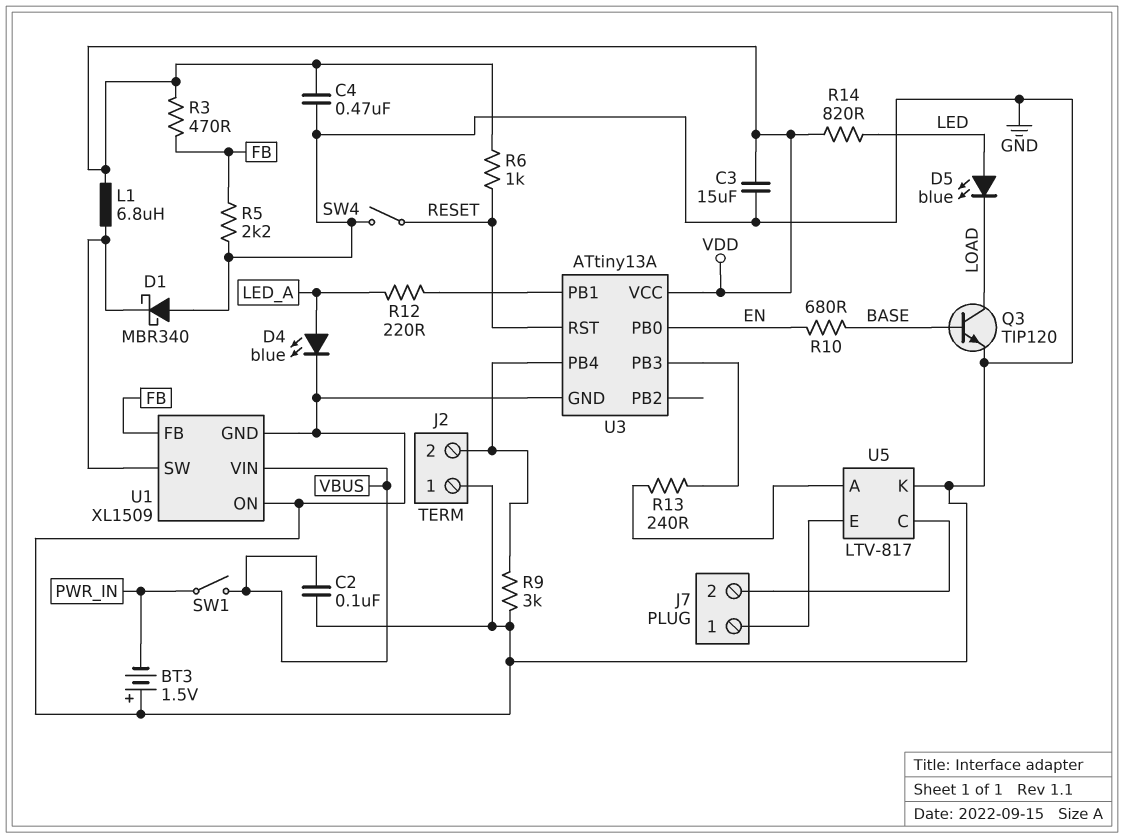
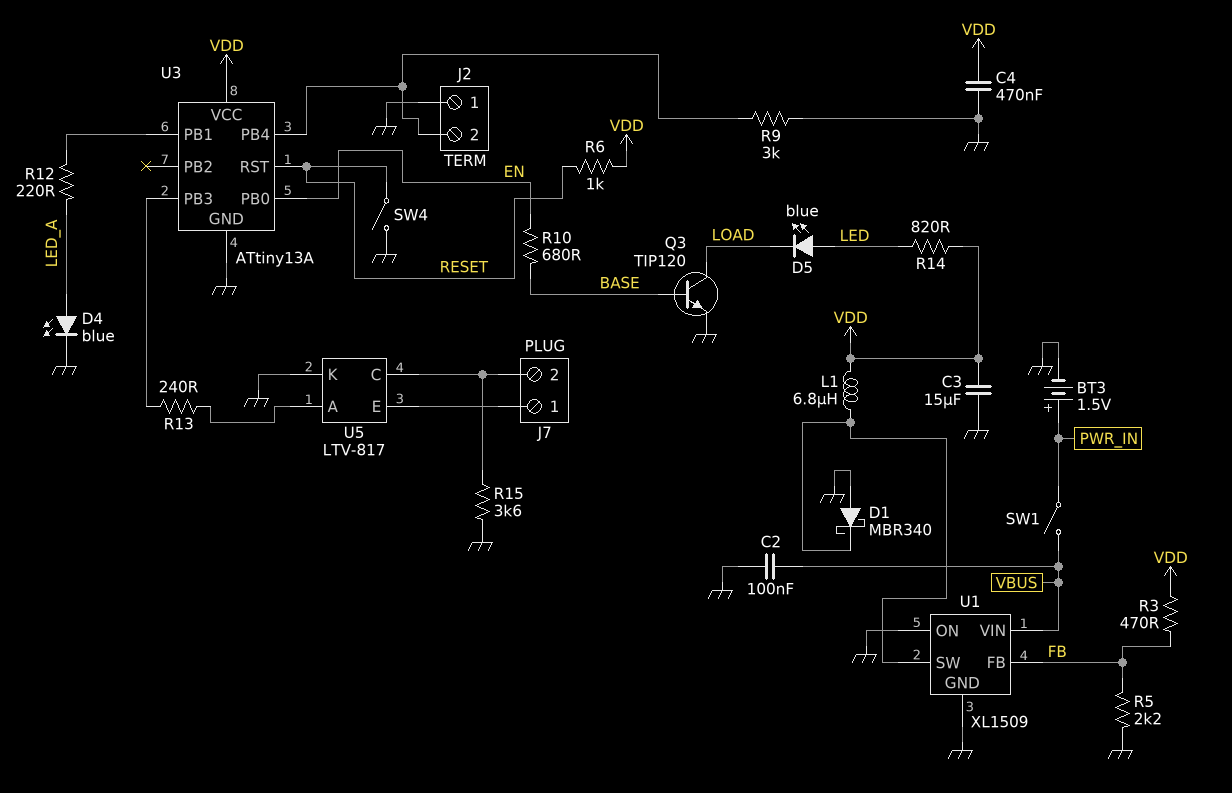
BT3: 1.5V (plus GND, minus PWR_IN) -> 1.5V (plus PWR_IN, minus GND)
R15: none -> 3.6k (GND, J7/2)

